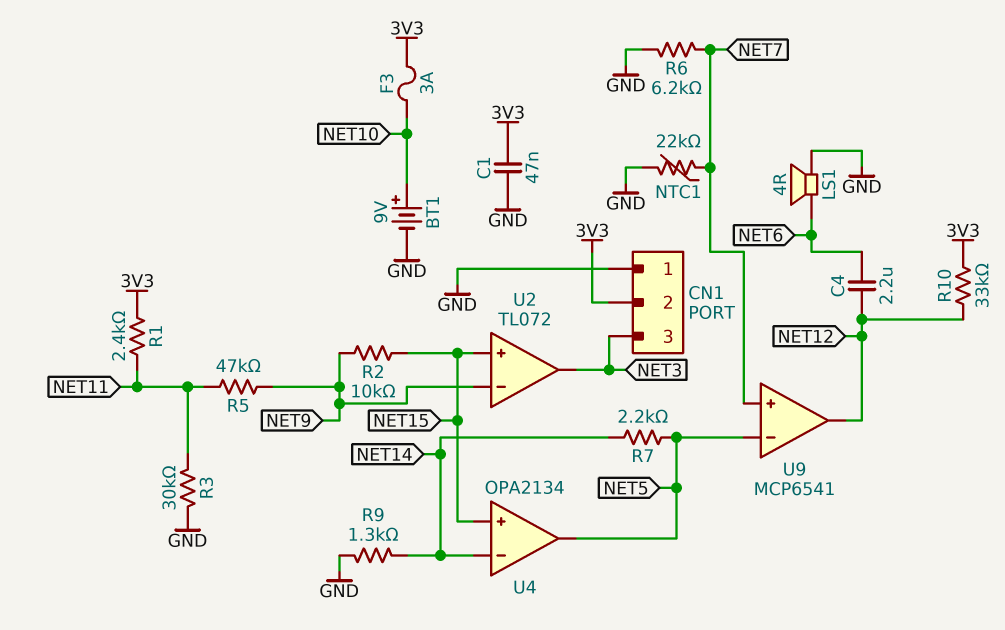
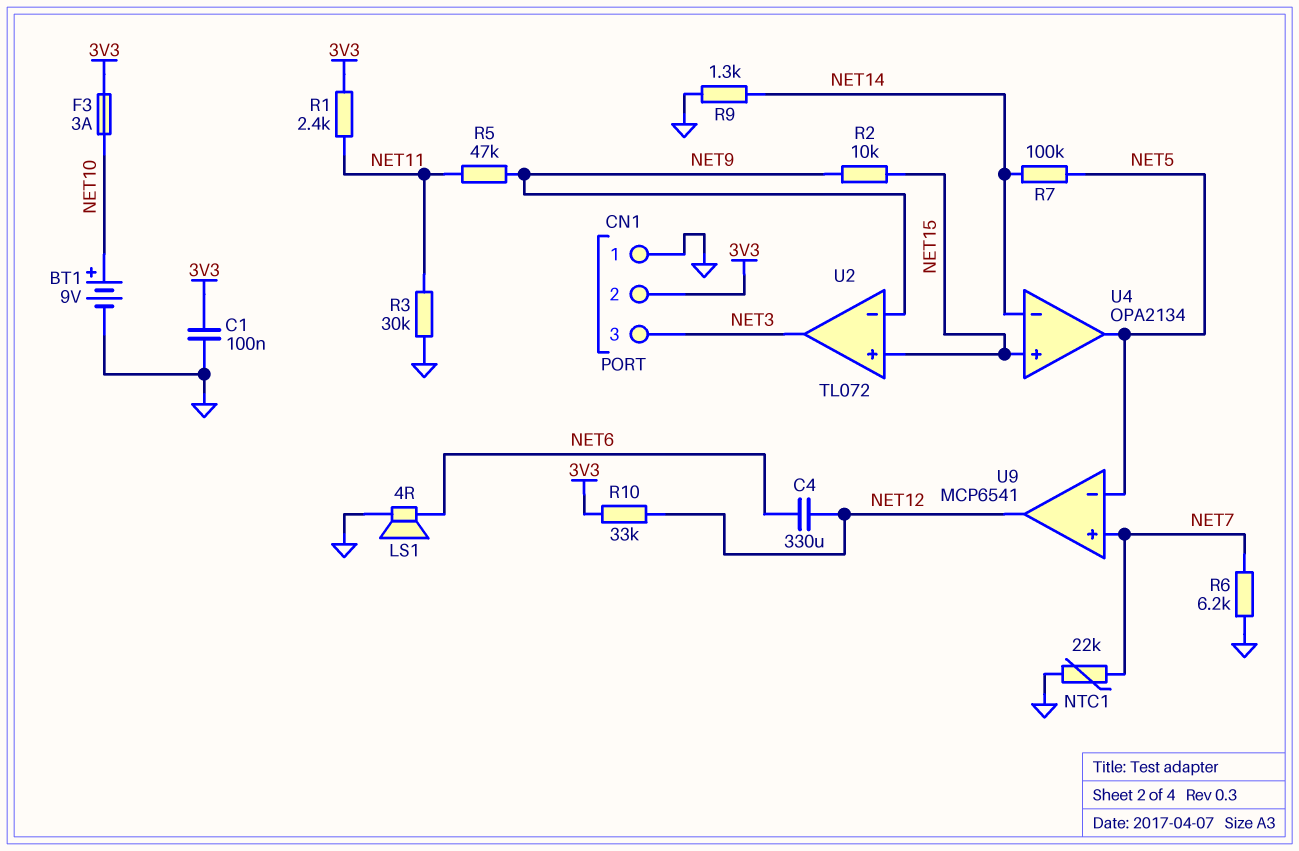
C1: 47nF (3V3, GND) -> 100nF (3V3, GND)
C4: 2.2uF (NET6, NET12) -> 330uF (NET6, NET12)
R7: 2.2k (NET5, NET14) -> 100k (NET5, NET14)

